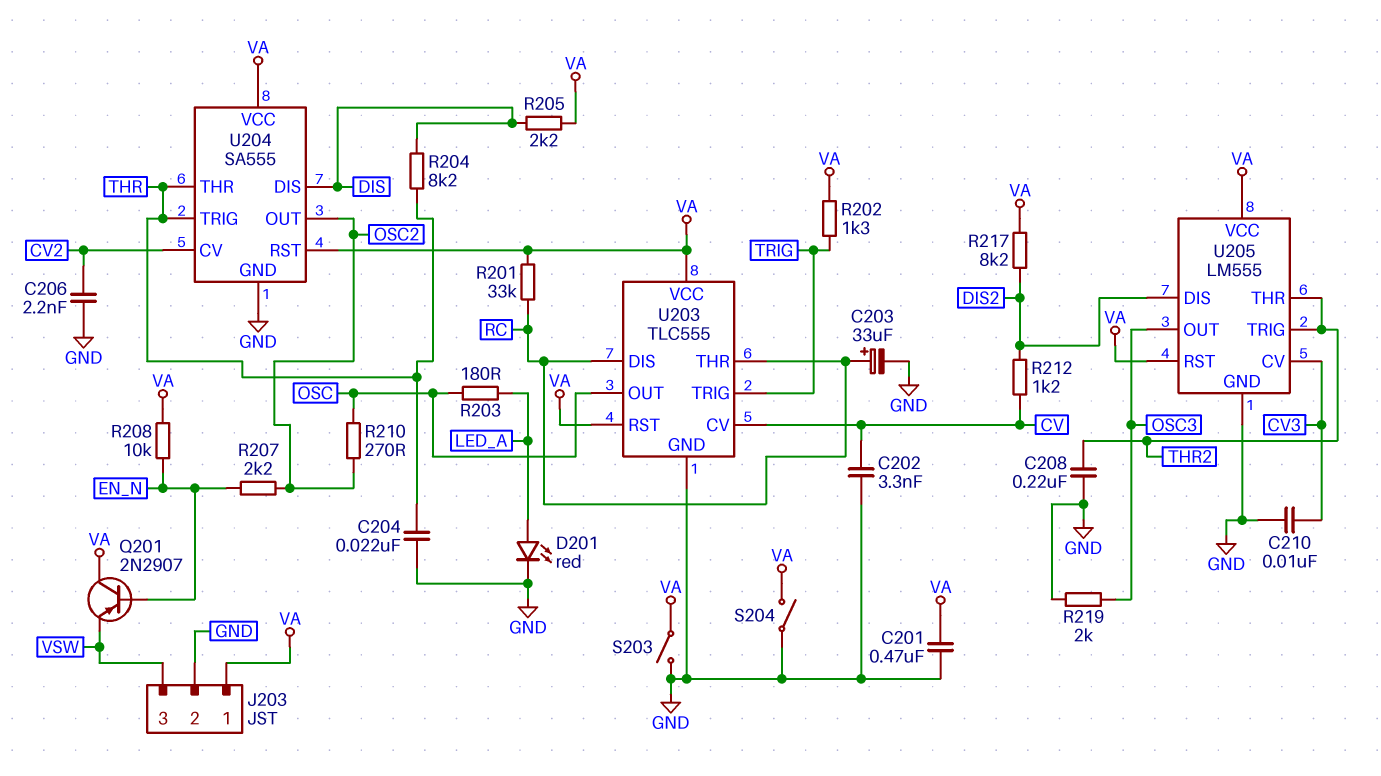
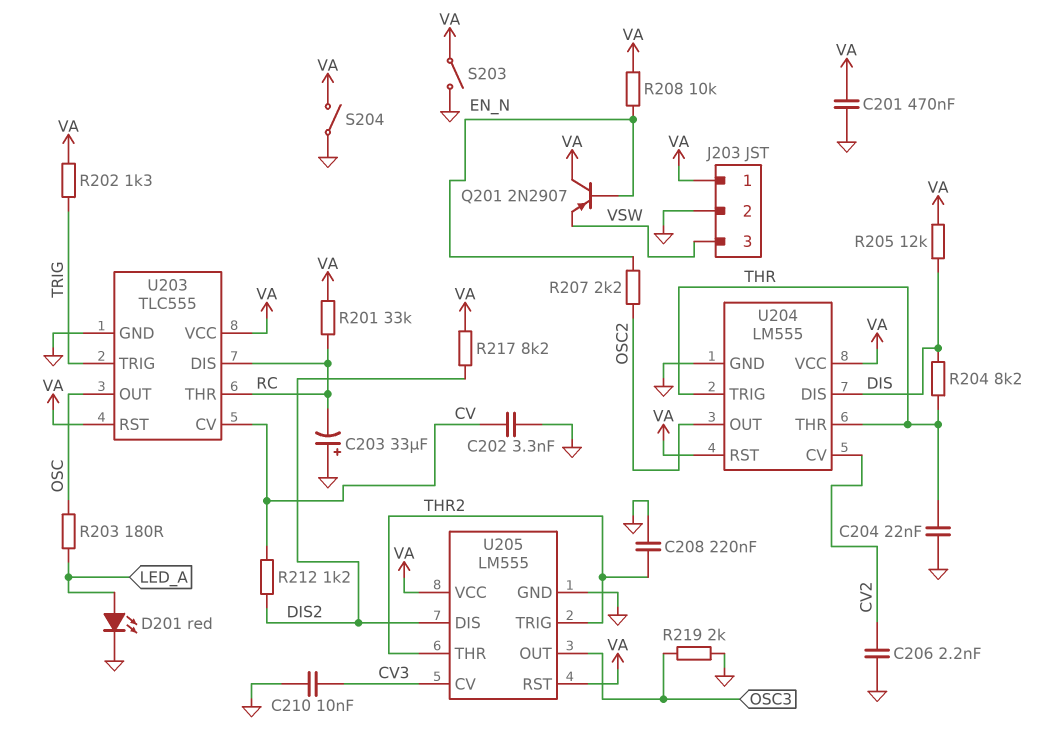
C203: 33uF (plus RC, minus GND) -> 33uF (plus GND, minus RC)
R205: 2.2k (DIS, VA) -> 12k (DIS, VA)
R210: 270 (OSC, OSC2) -> none
U204: SA555 -> LM555

